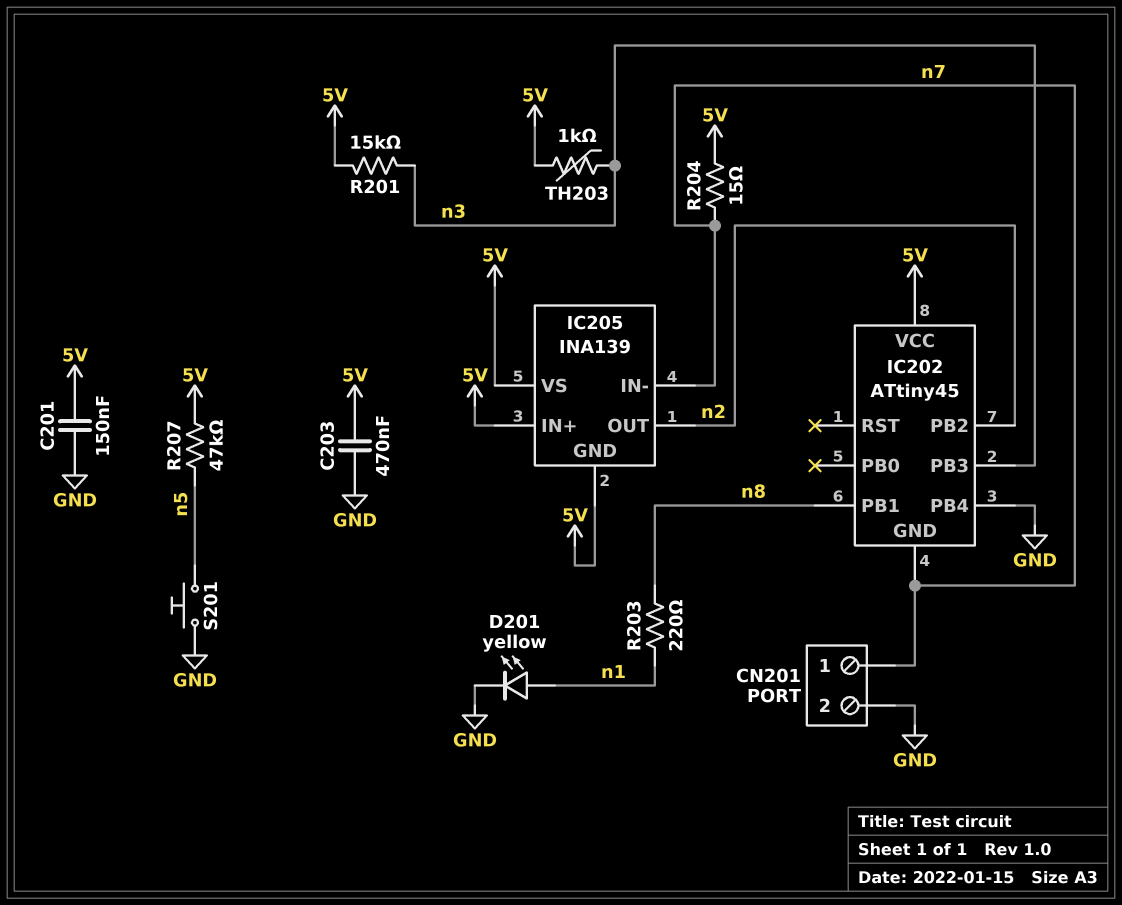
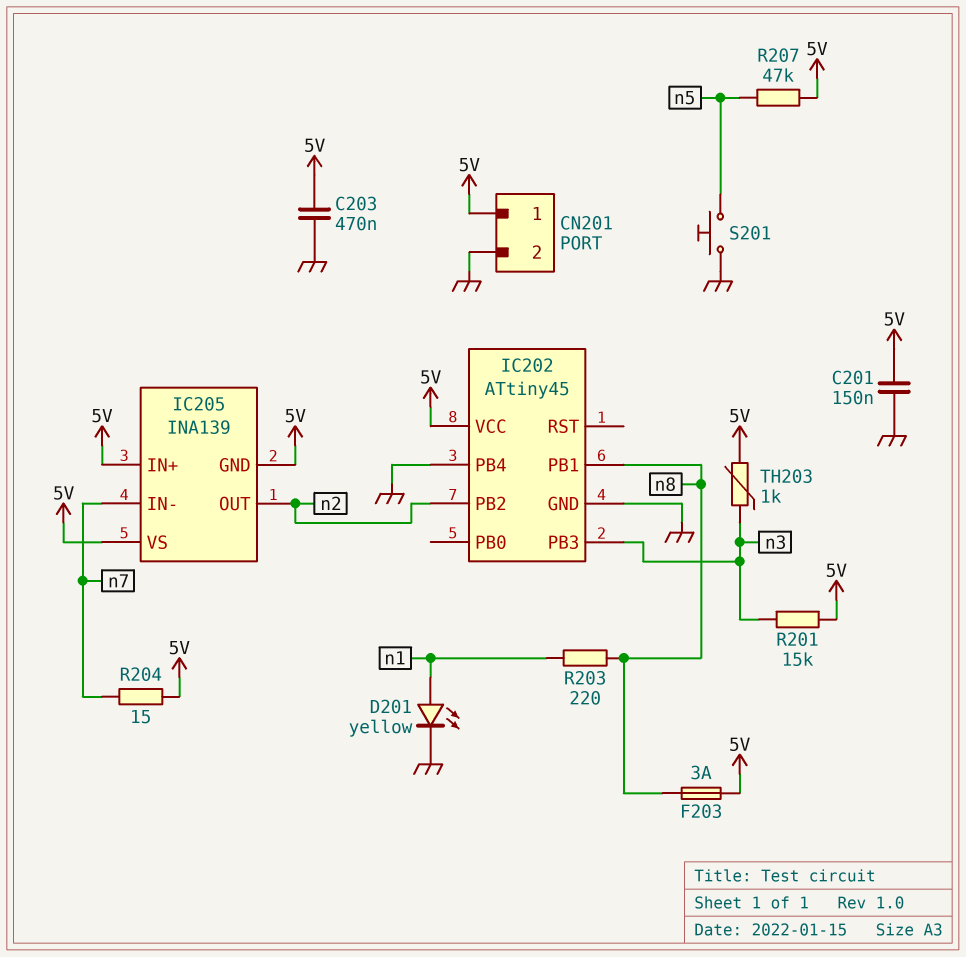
CN201 pin 1: n7 -> 5V
F203: none -> 3A (5V, n8)
IC202 pin GND: n7 -> GND

